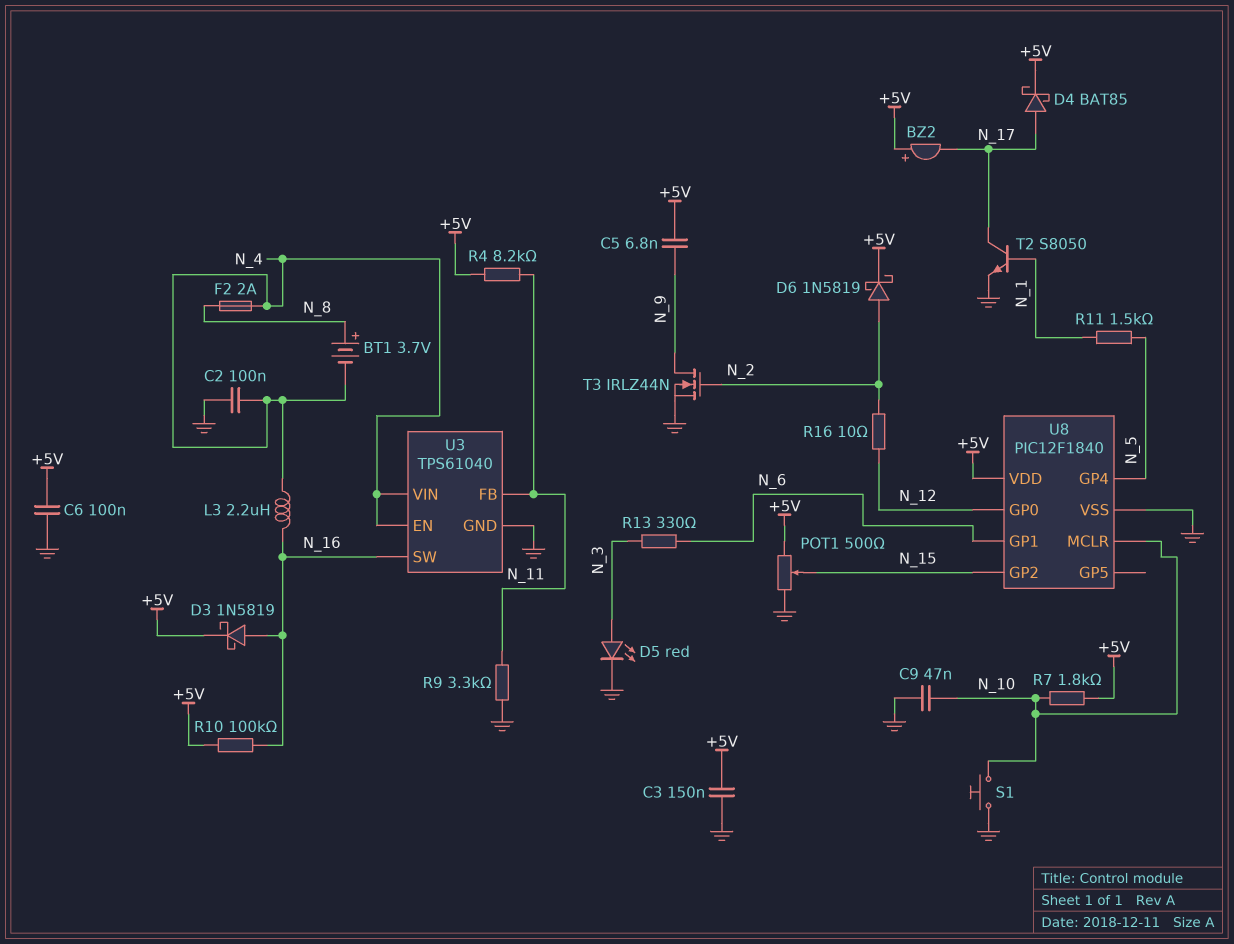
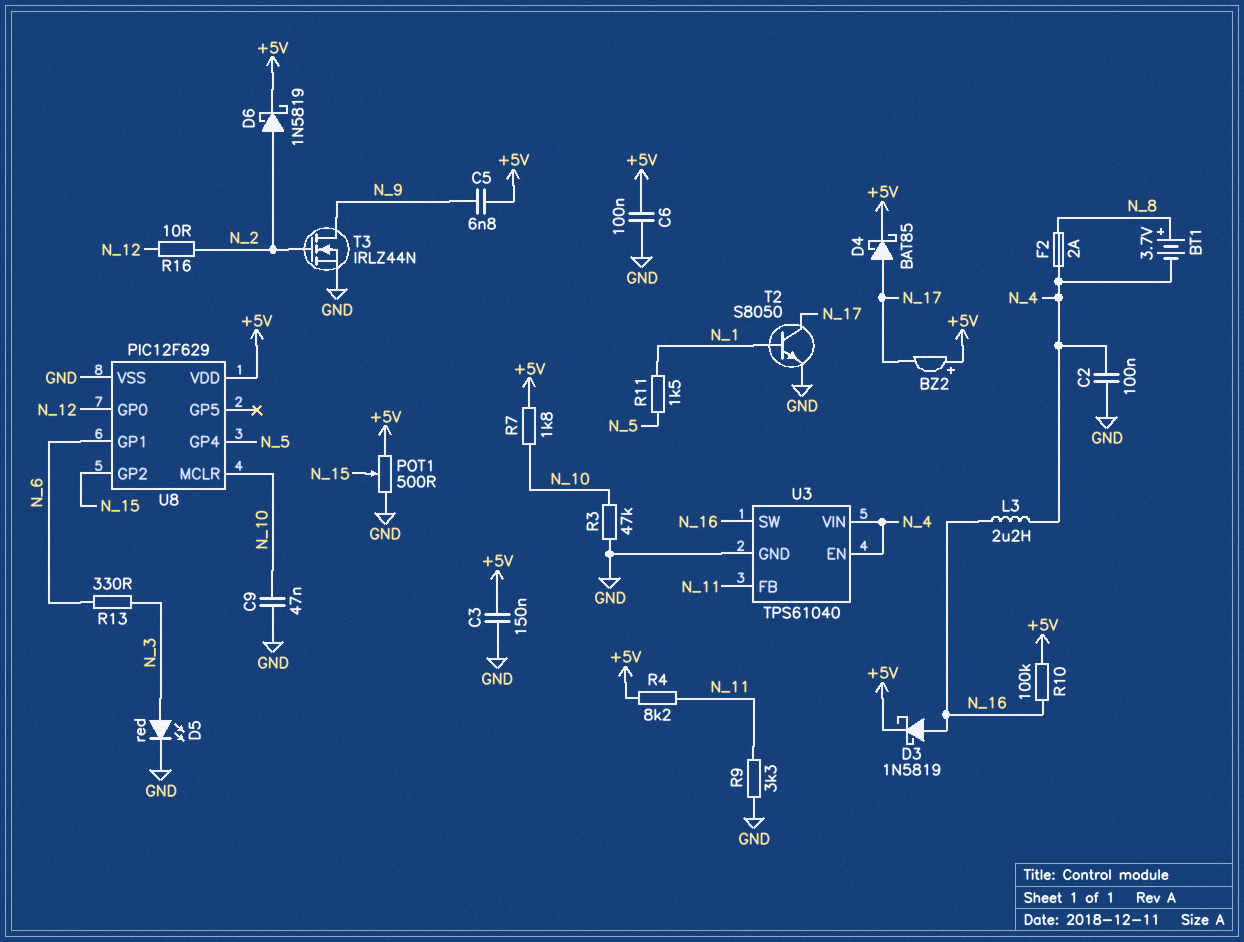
R3: none -> 47k (GND, N_10)
S1: button (GND, N_10) -> none
U8: PIC12F1840 -> PIC12F629

